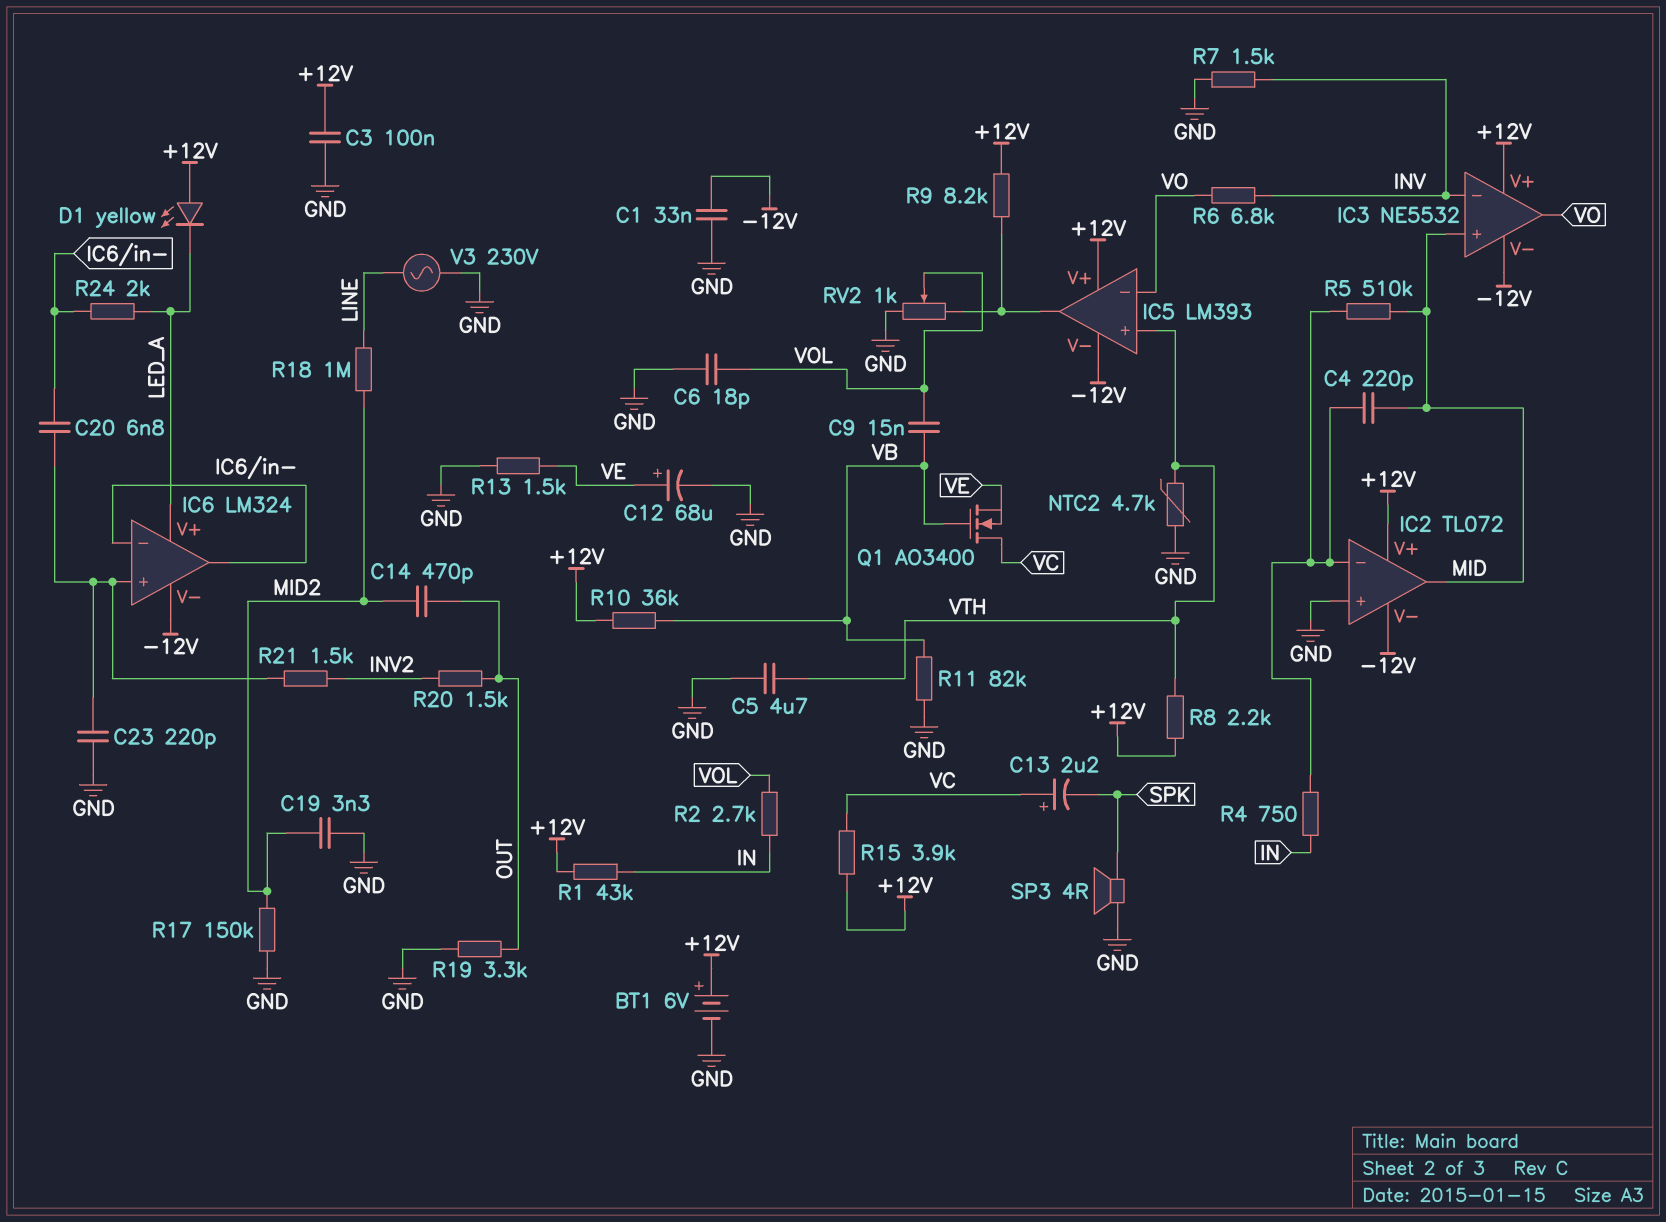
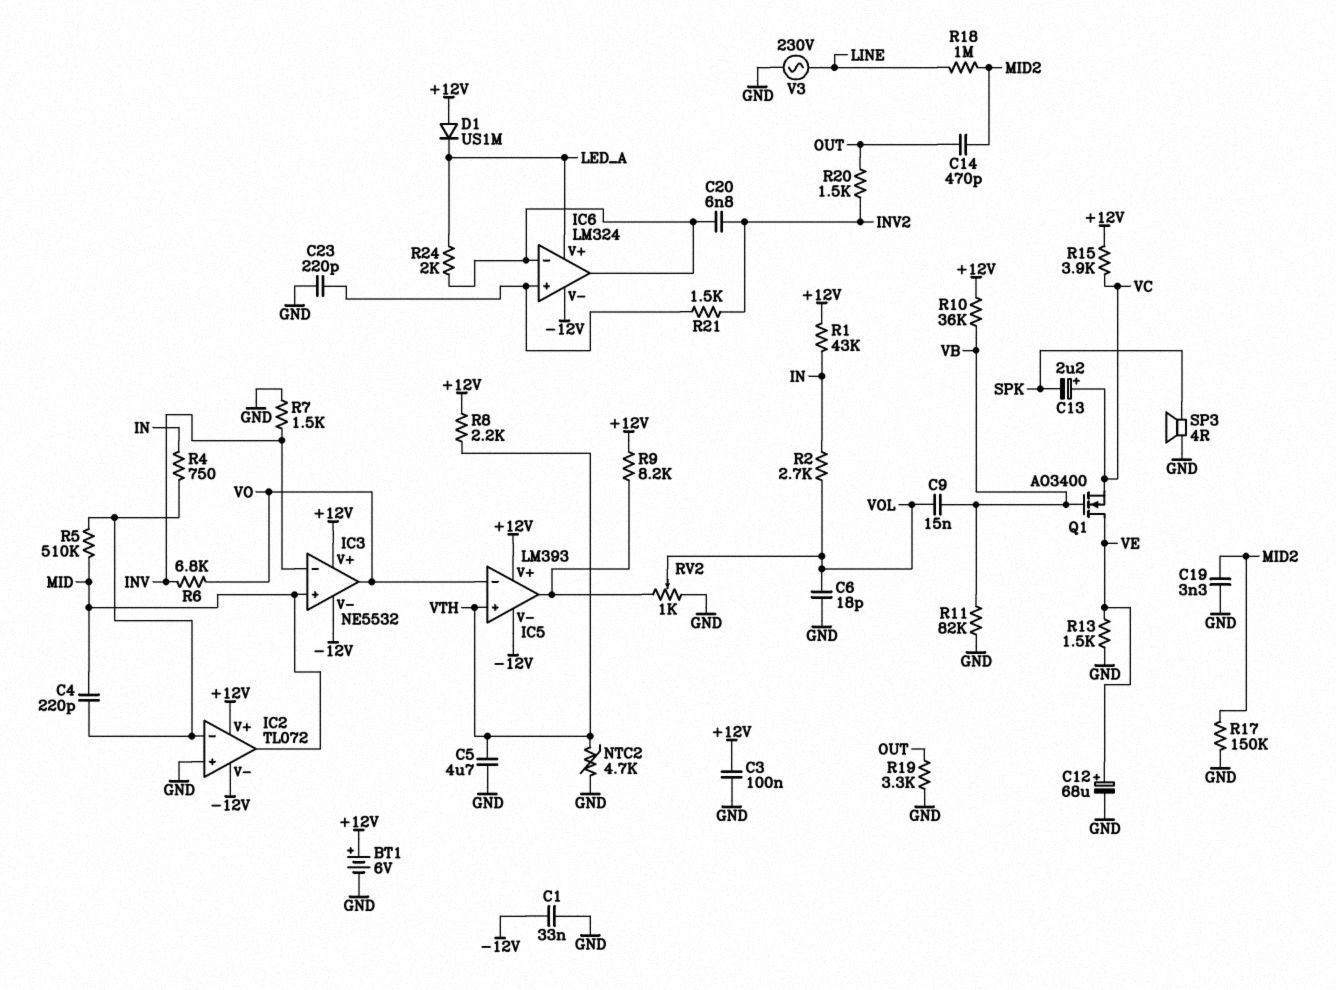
C20: 6.8nF (IC6/in+, IC6/in-) -> 6.8nF (IC6/in-, INV2)
D1: LED yellow (A +12V, K LED_A) -> diode US1M (A +12V, K LED_A)
Q1: NMOS AO3400 (G VB, D VC, S VE) -> NMOS AO3400 (G VB, D VE, S VC)

